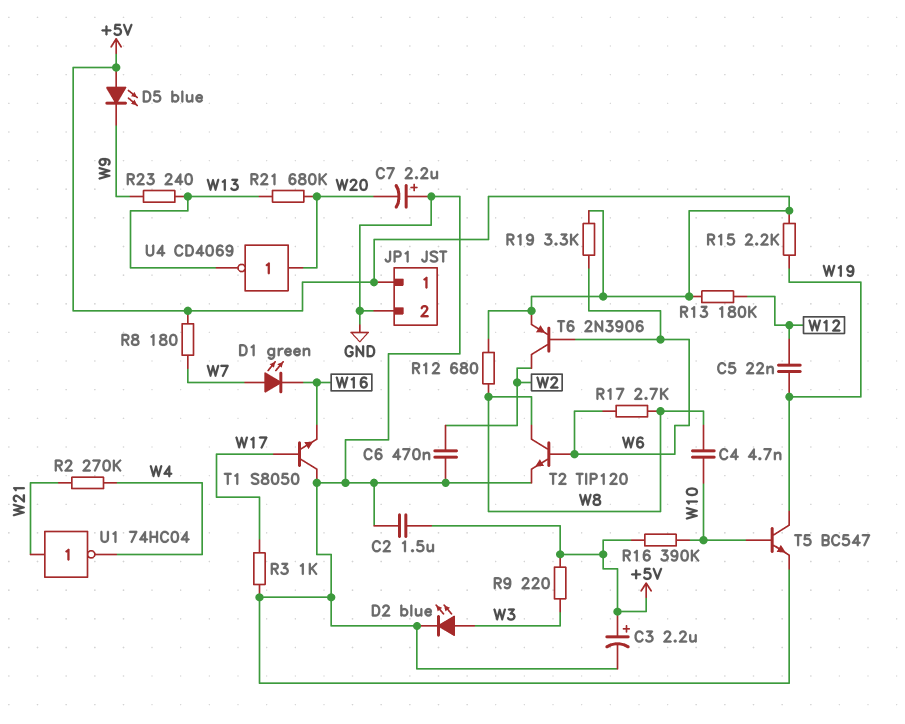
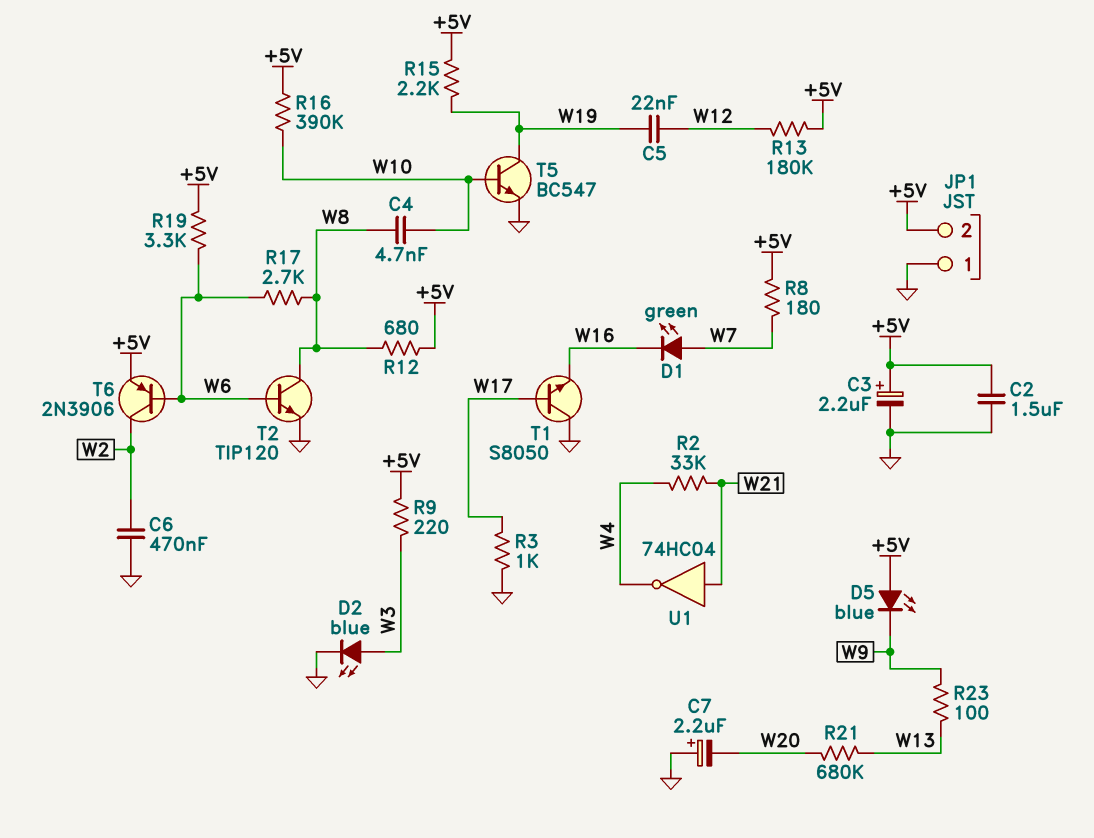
JP1 pin 1: +5V -> GND
JP1 pin 2: GND -> +5V
R2: 270k (W4, W21) -> 33k (W4, W21)
R23: 240 (W9, W13) -> 100 (W9, W13)
U4: NOT CD4069 (in W20, out W13) -> none

